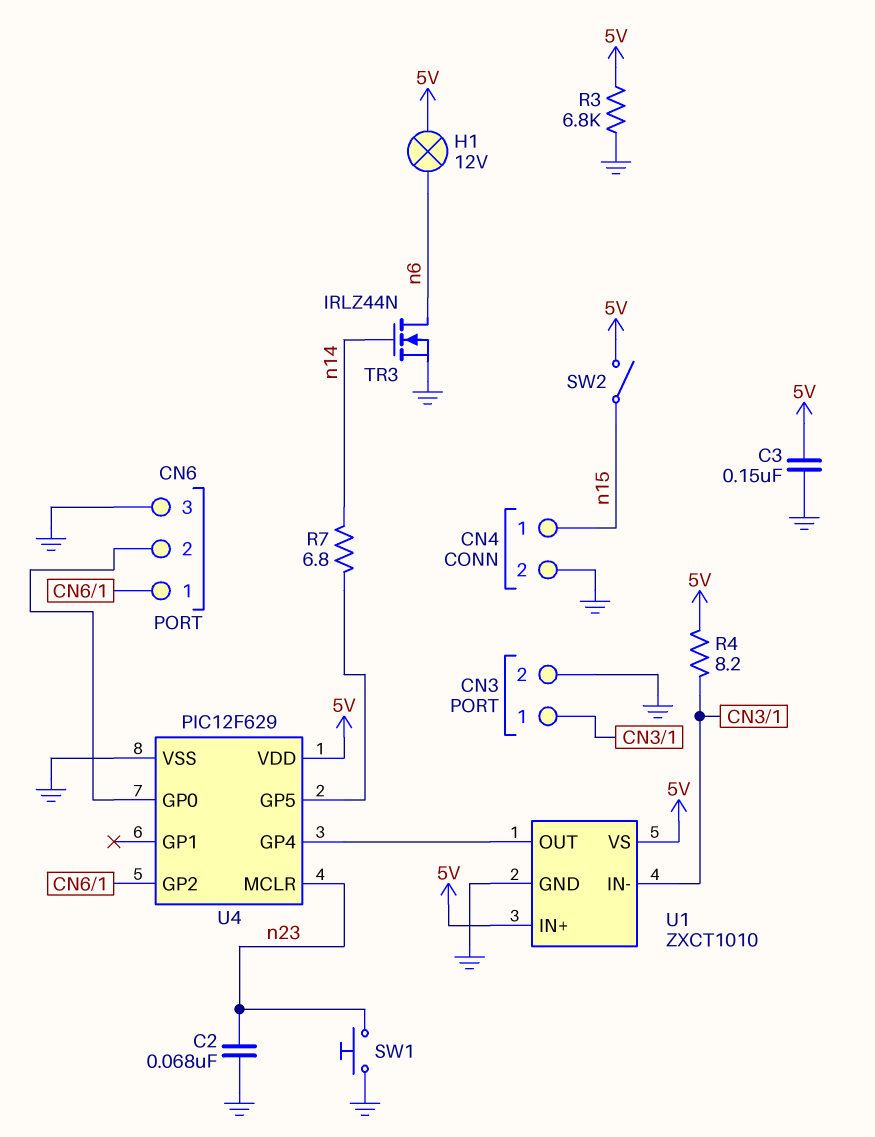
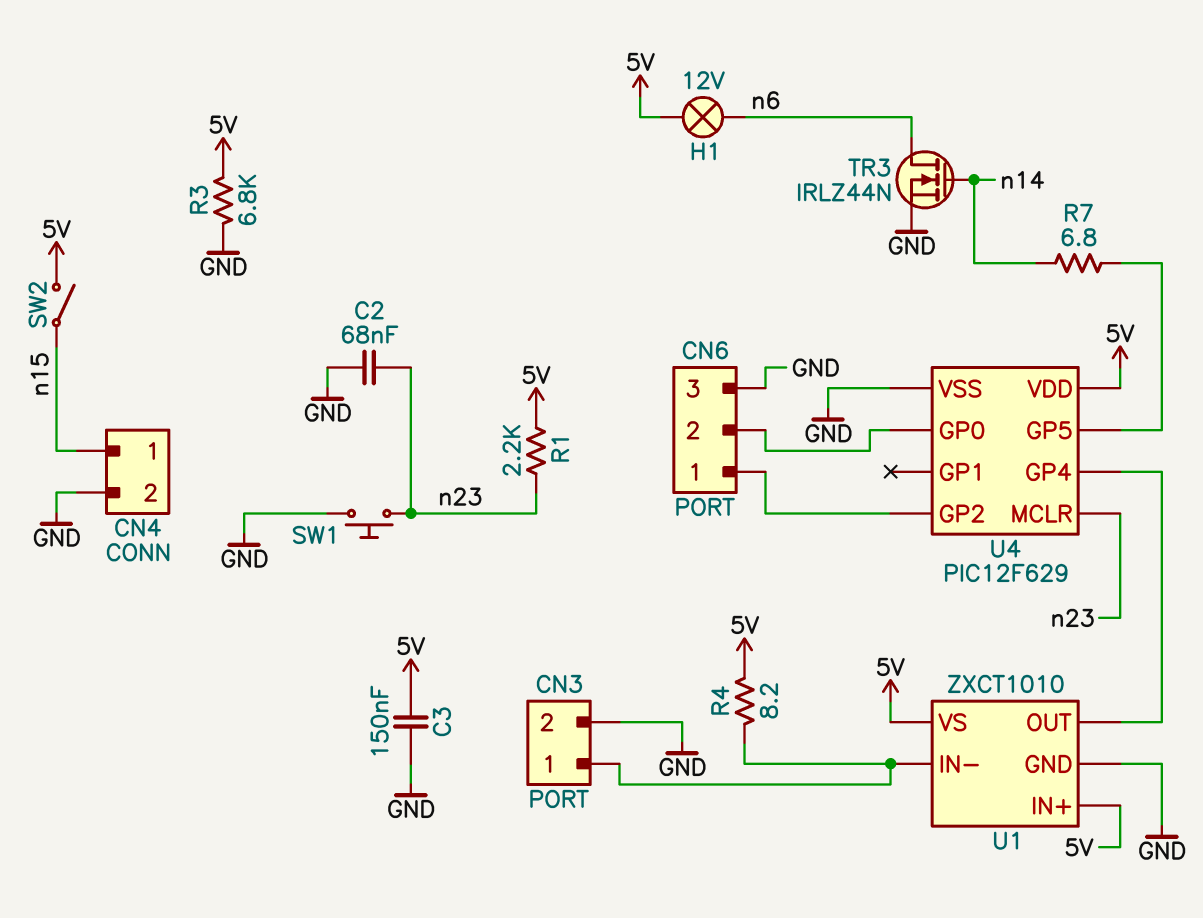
R1: none -> 2.2k (5V, n23)

